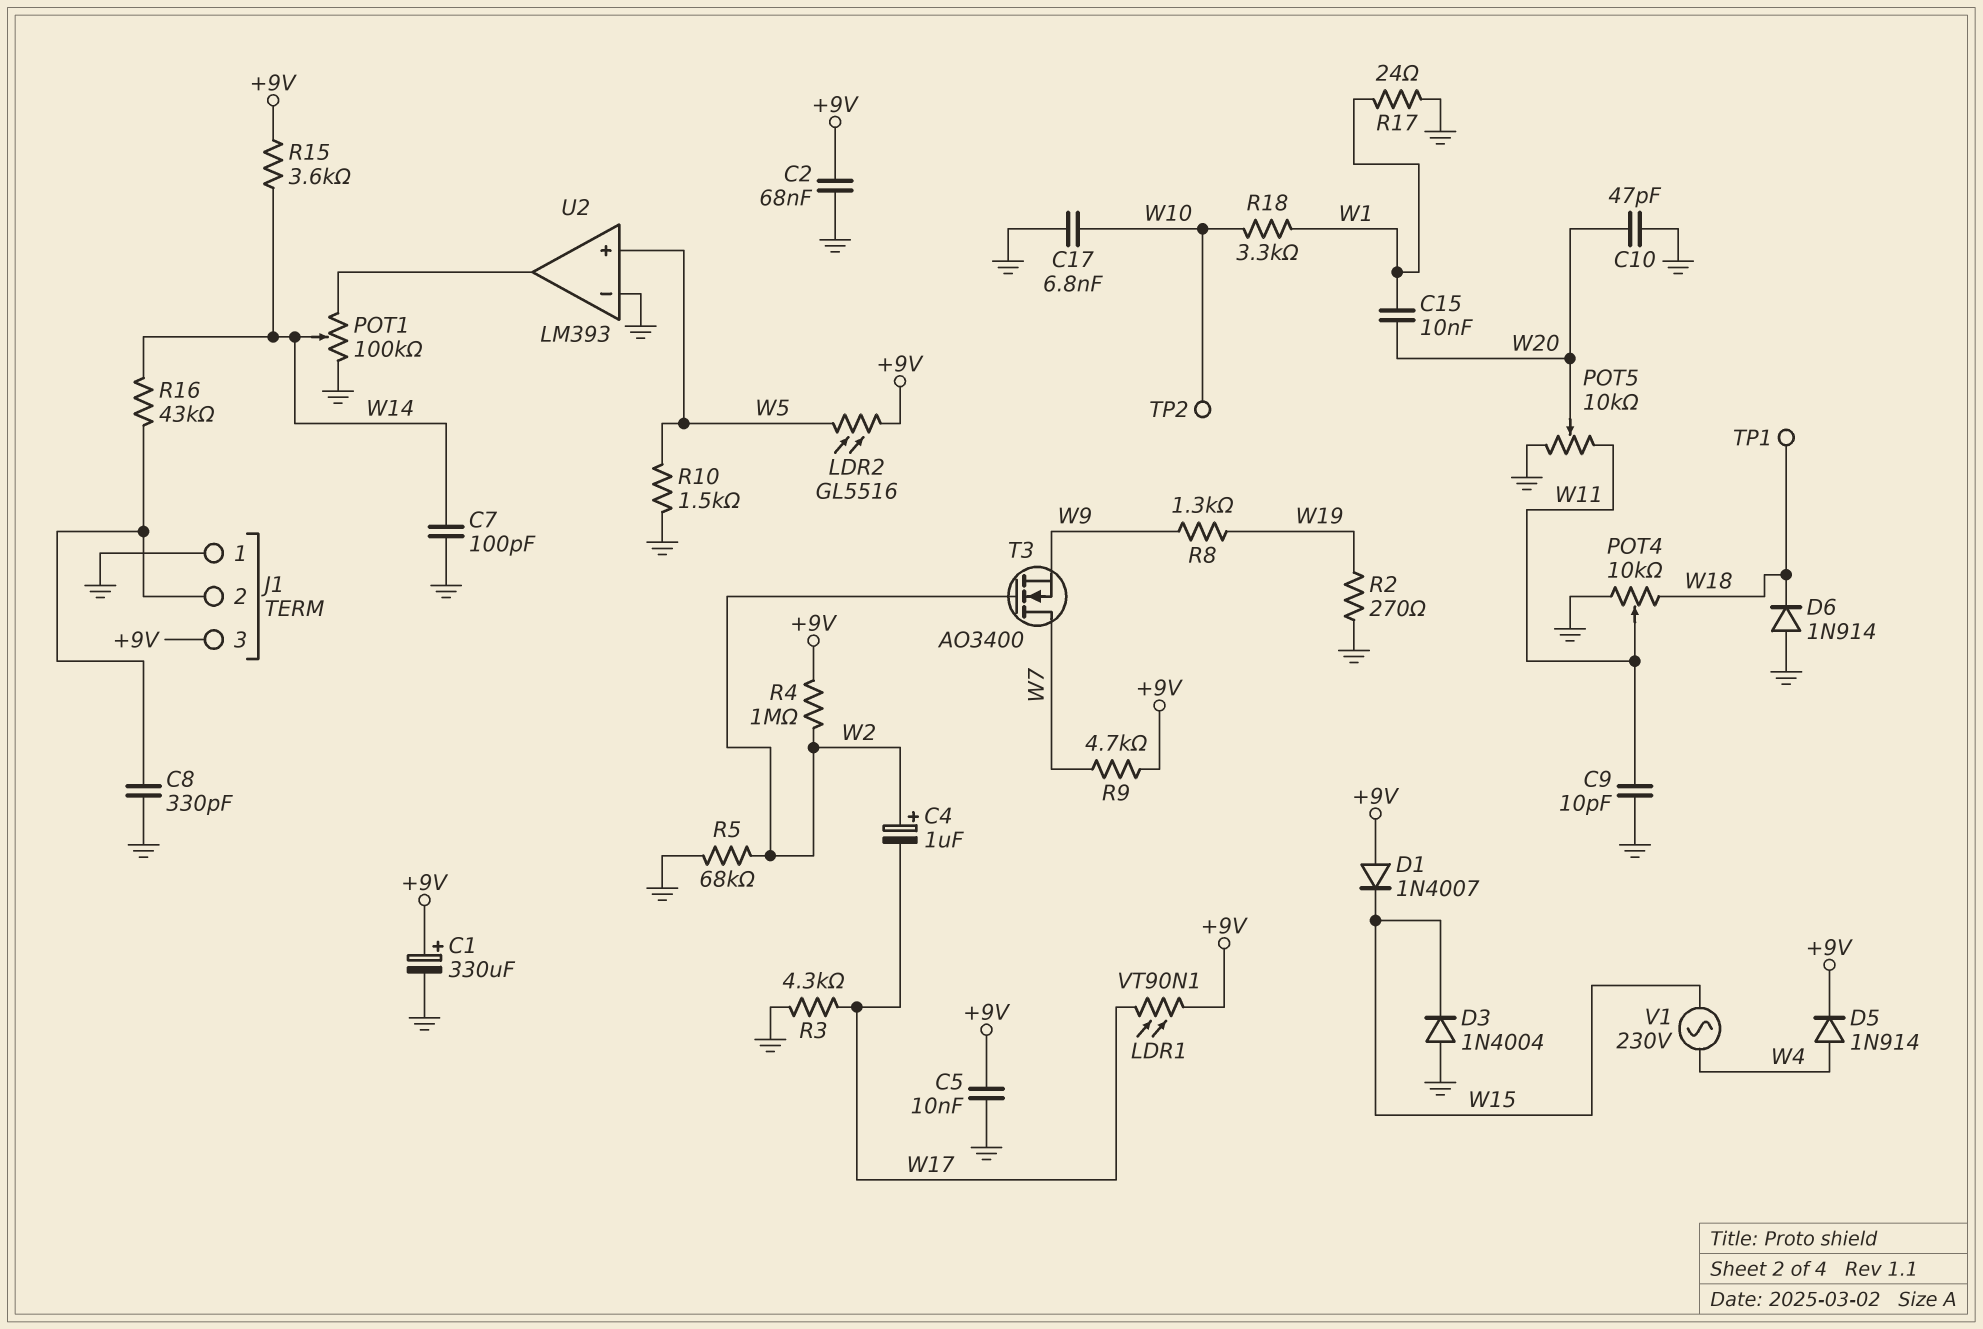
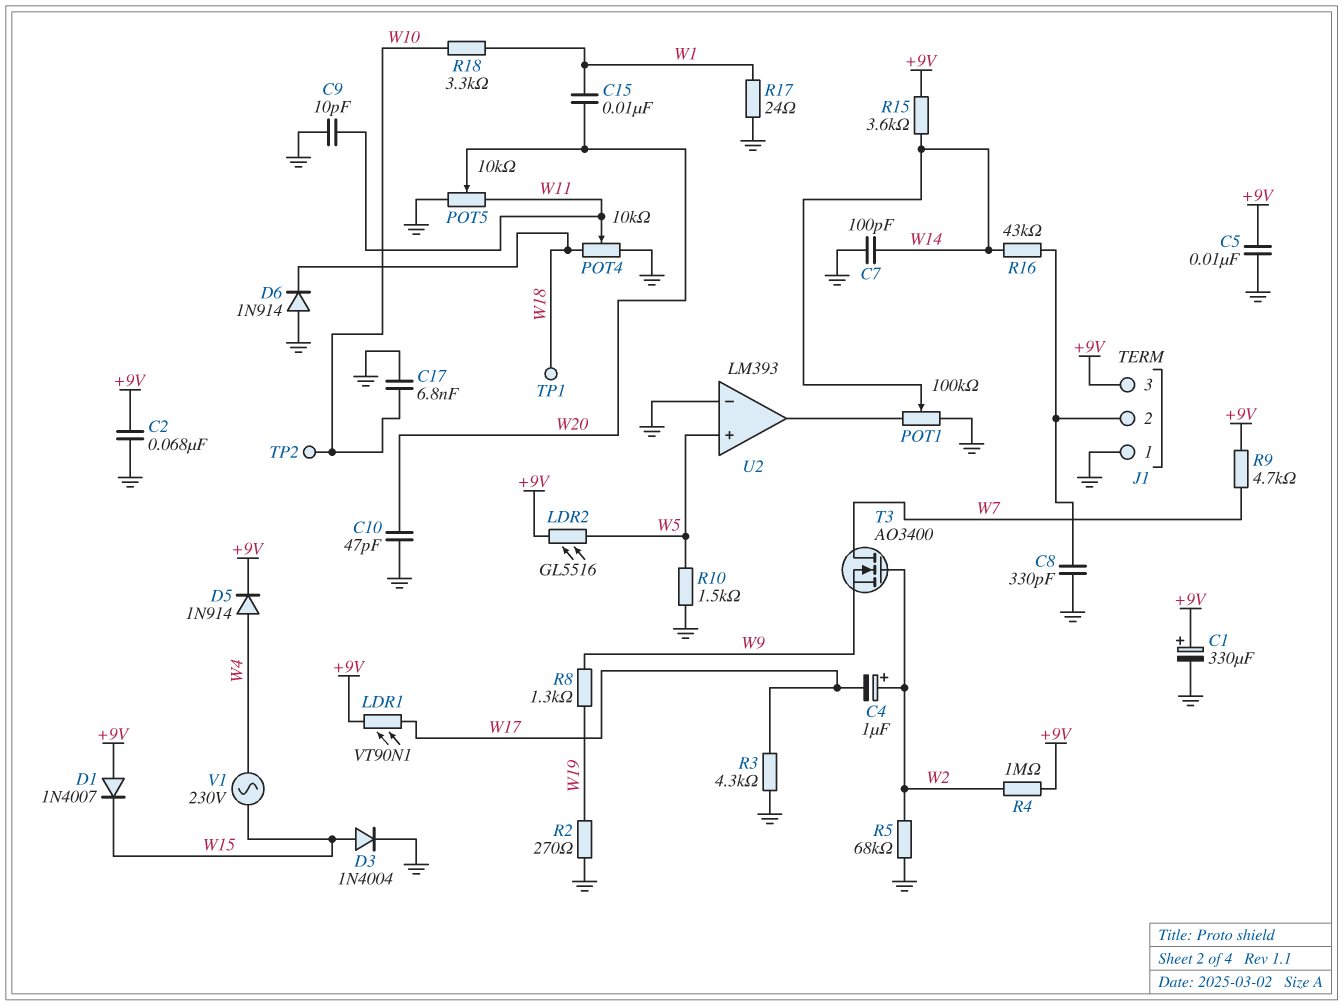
D3: diode 1N4004 (A GND, K W15) -> diode 1N4004 (A W15, K GND)

